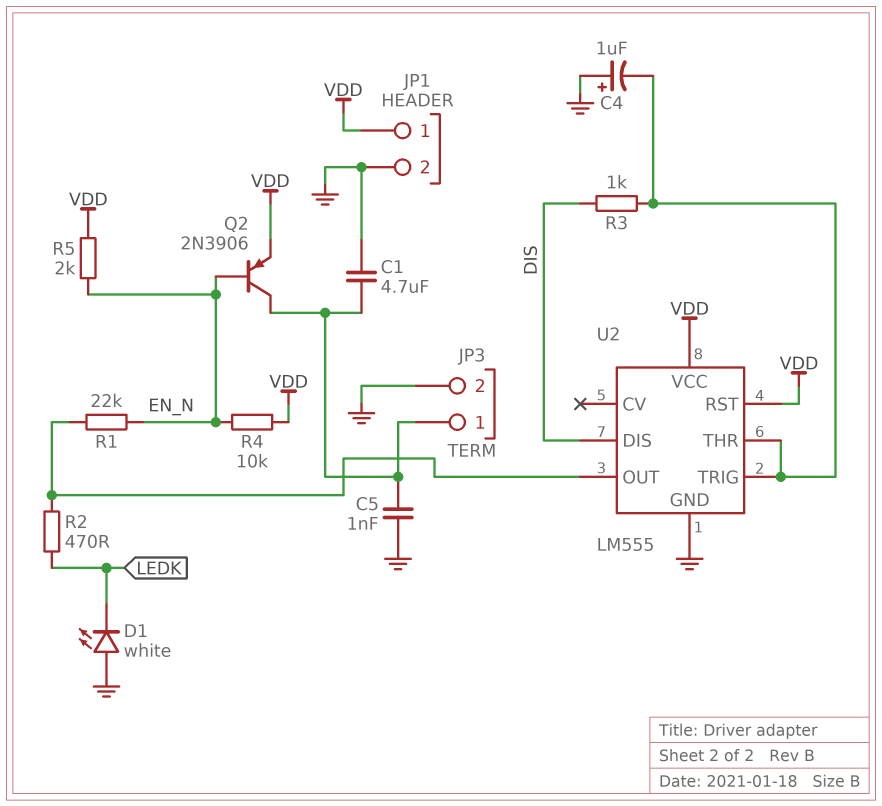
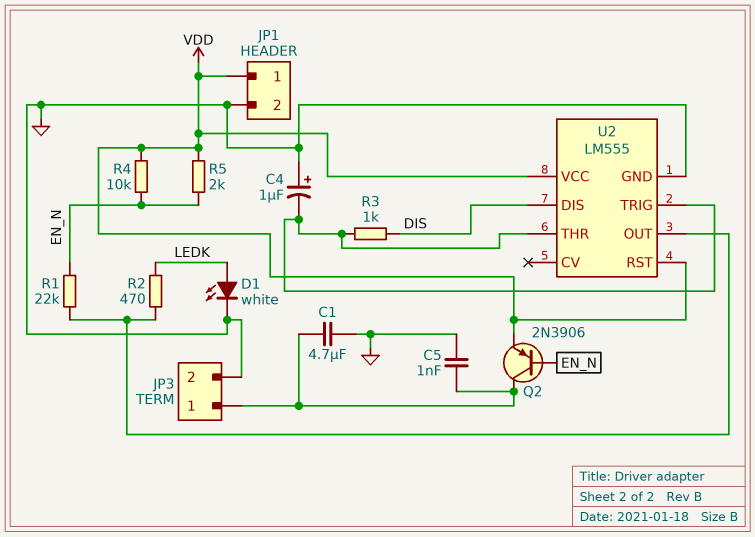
D1: LED white (A GND, K LEDK) -> LED white (A LEDK, K GND)

